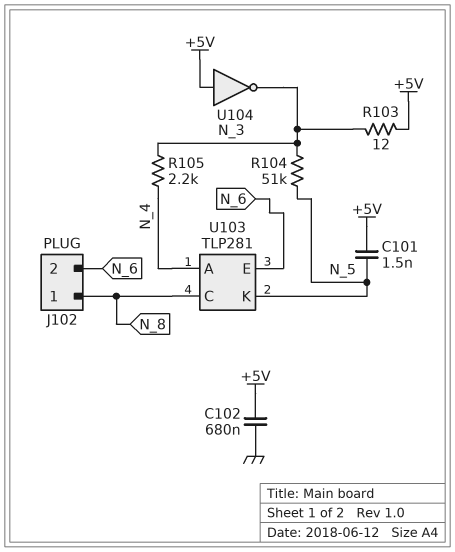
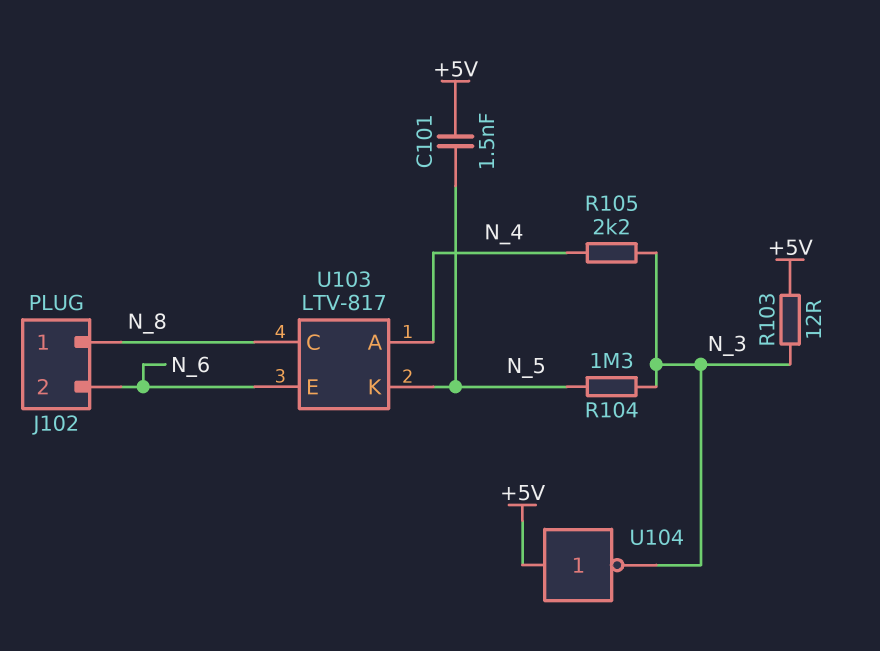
C102: 680nF (+5V, GND) -> none
R104: 51k (N_3, N_5) -> 1.3M (N_3, N_5)
U103: TLP281 -> LTV-817

